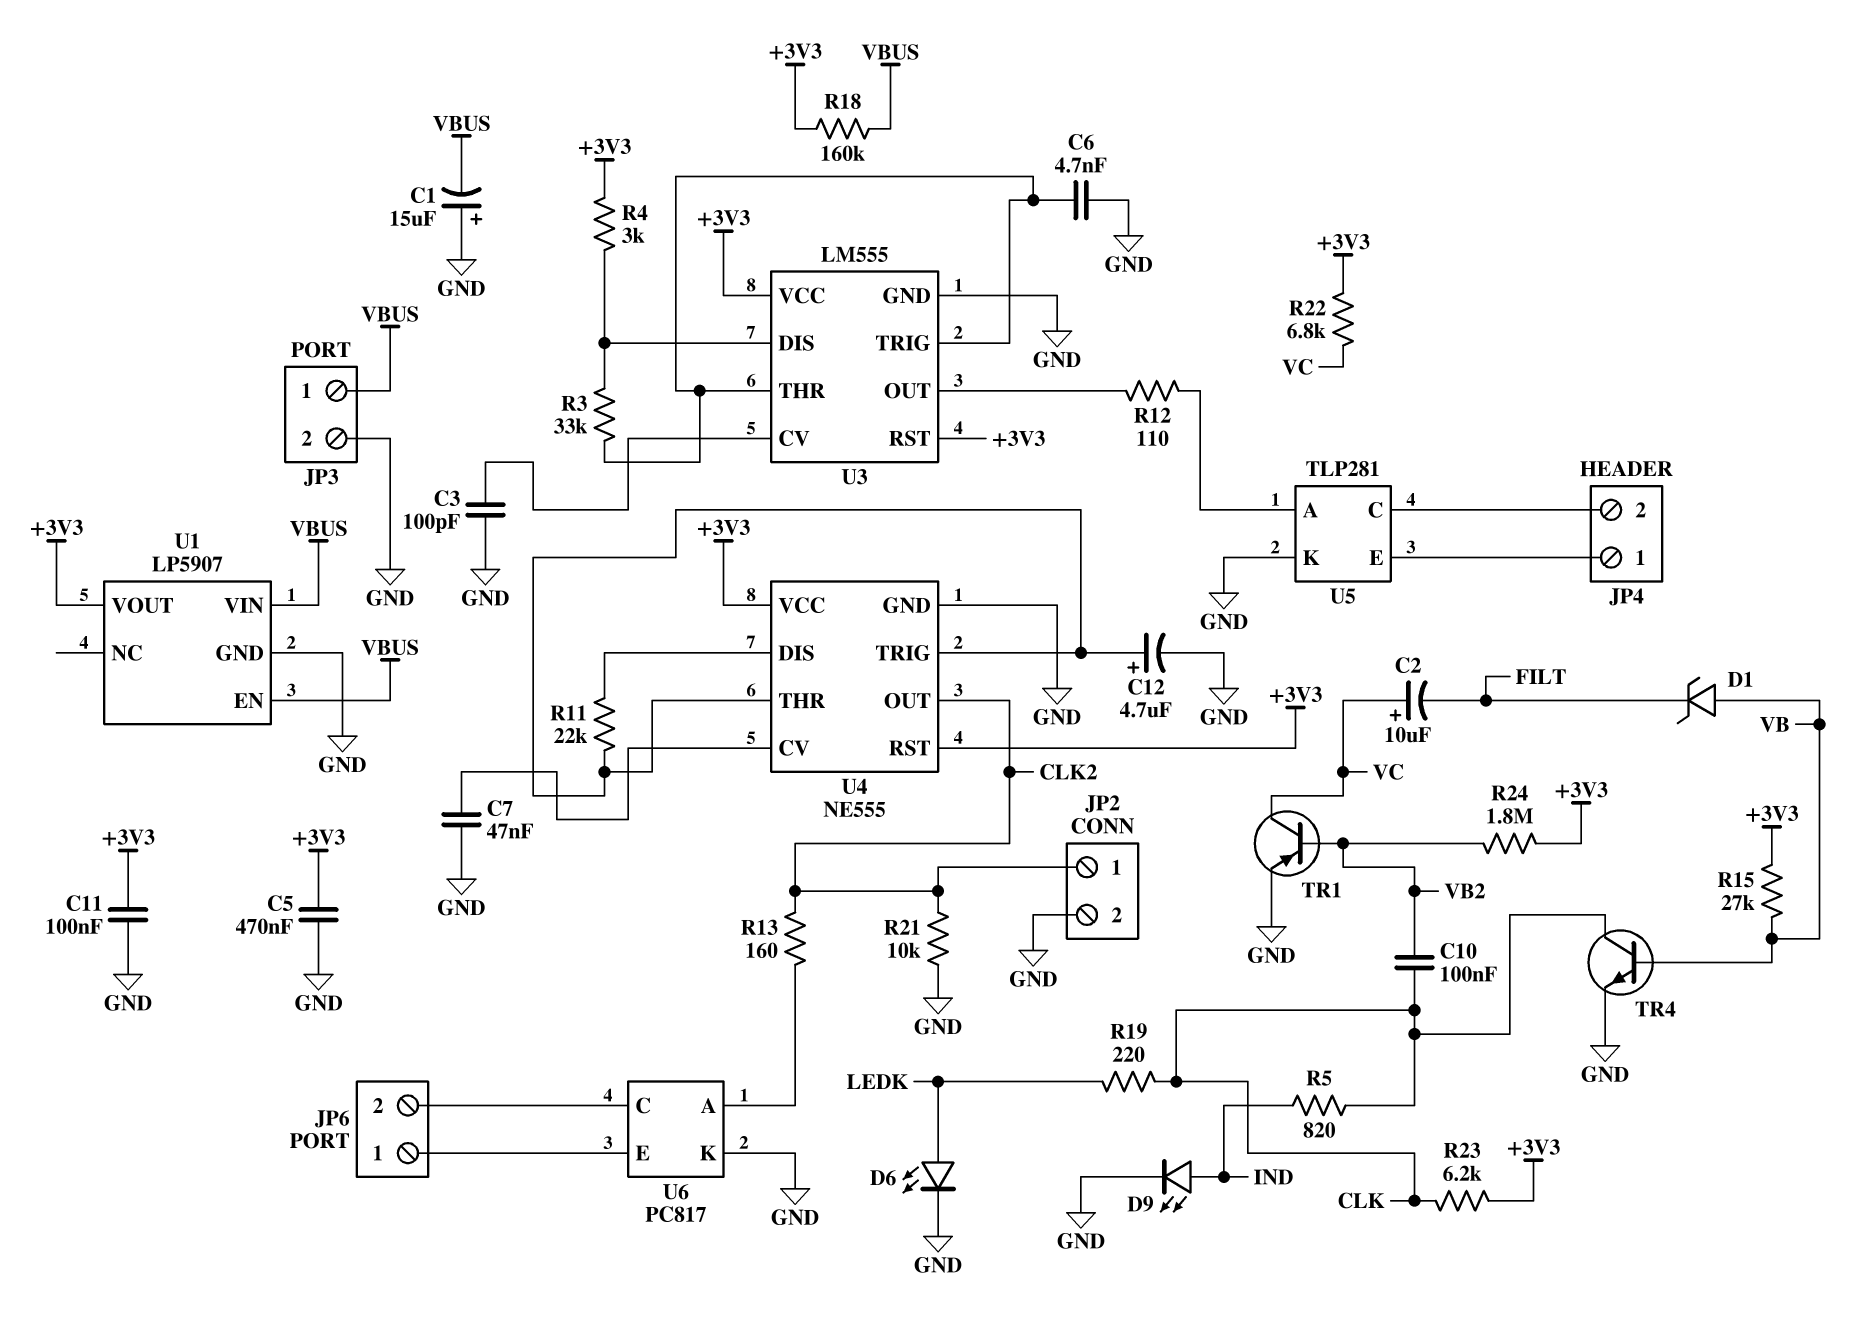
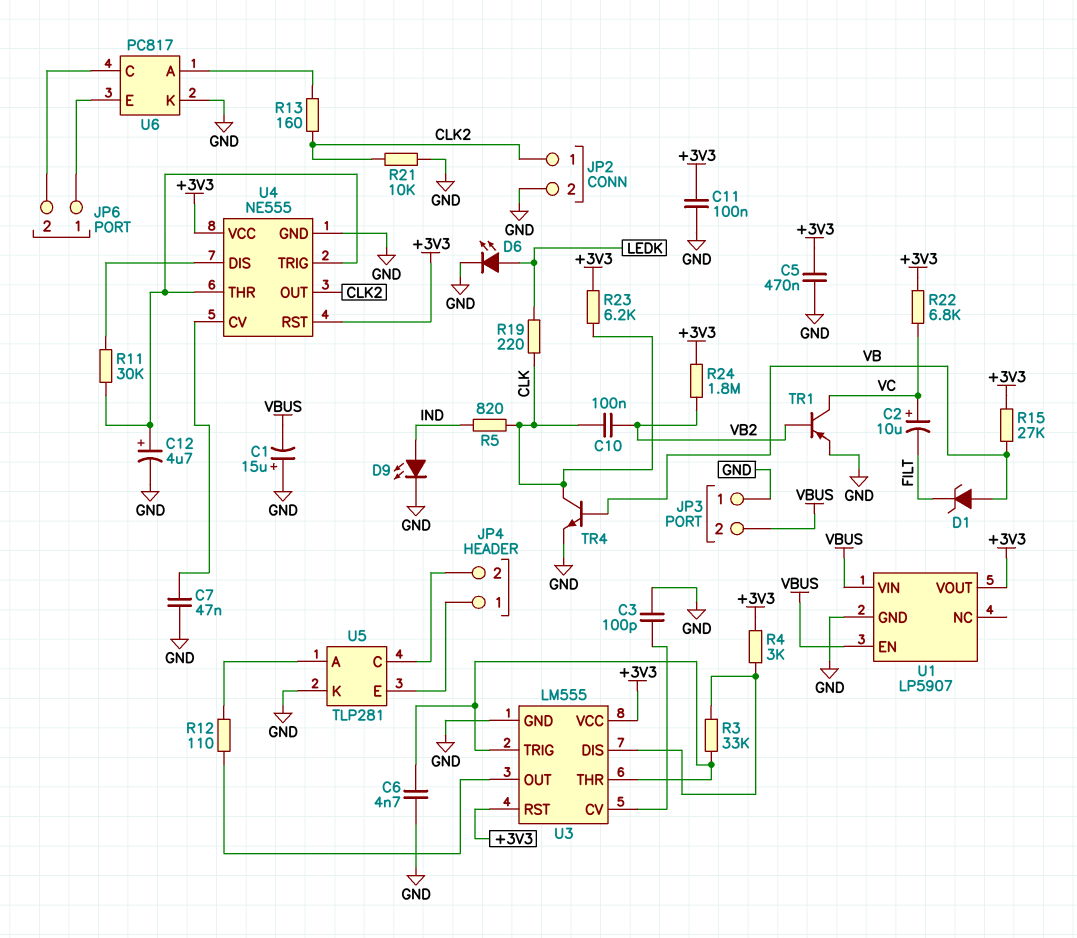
JP3 pin 1: VBUS -> GND
JP3 pin 2: GND -> VBUS
R11: 22k (U4/DIS, U4/THR) -> 30k (U4/DIS, U4/THR)
R18: 160k (+3V3, VBUS) -> none

